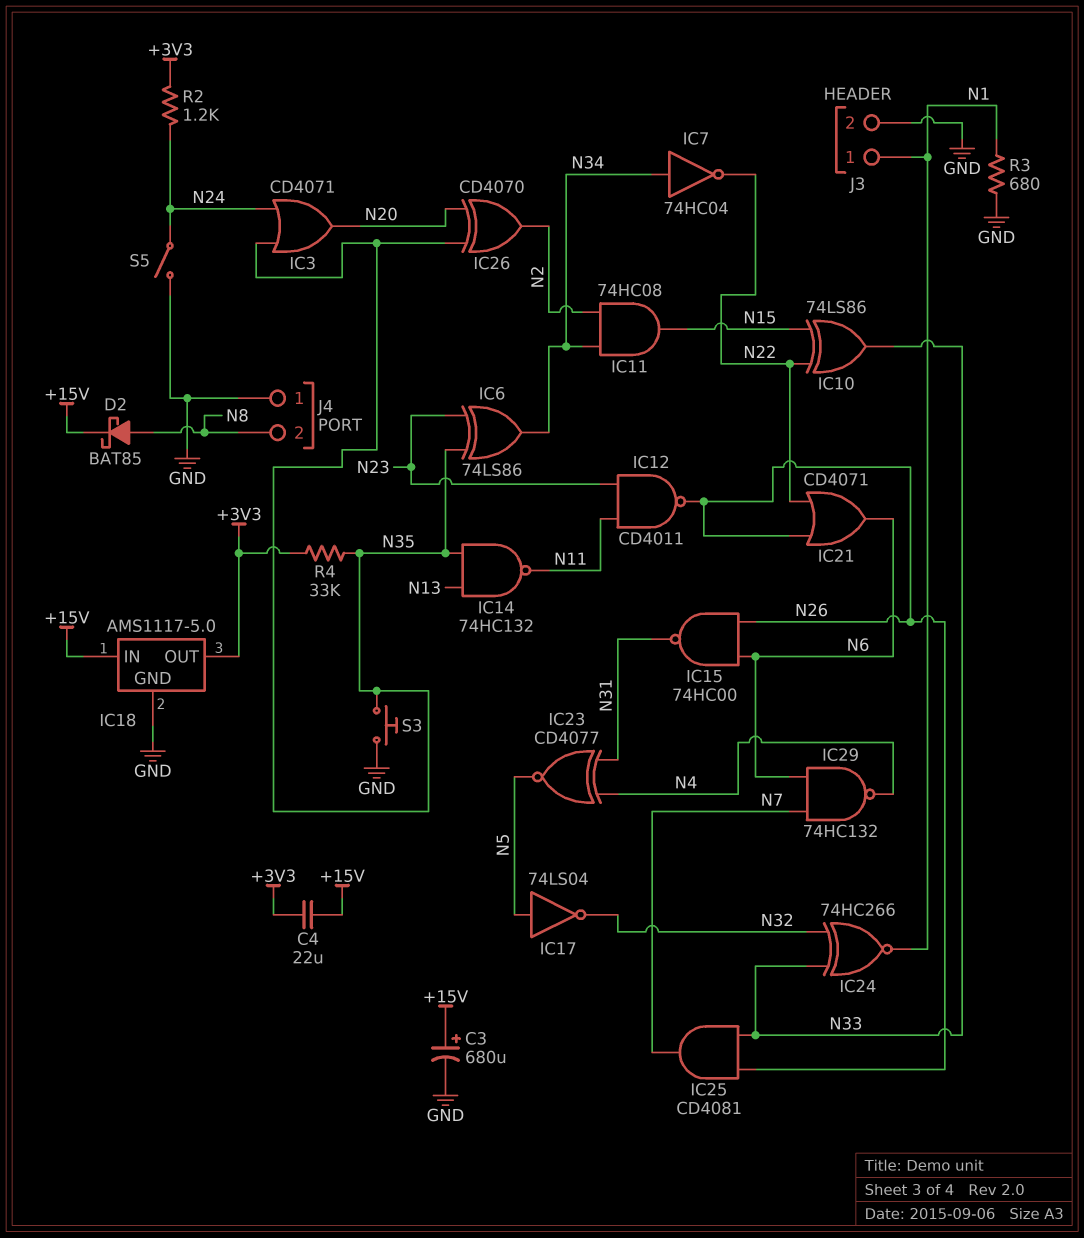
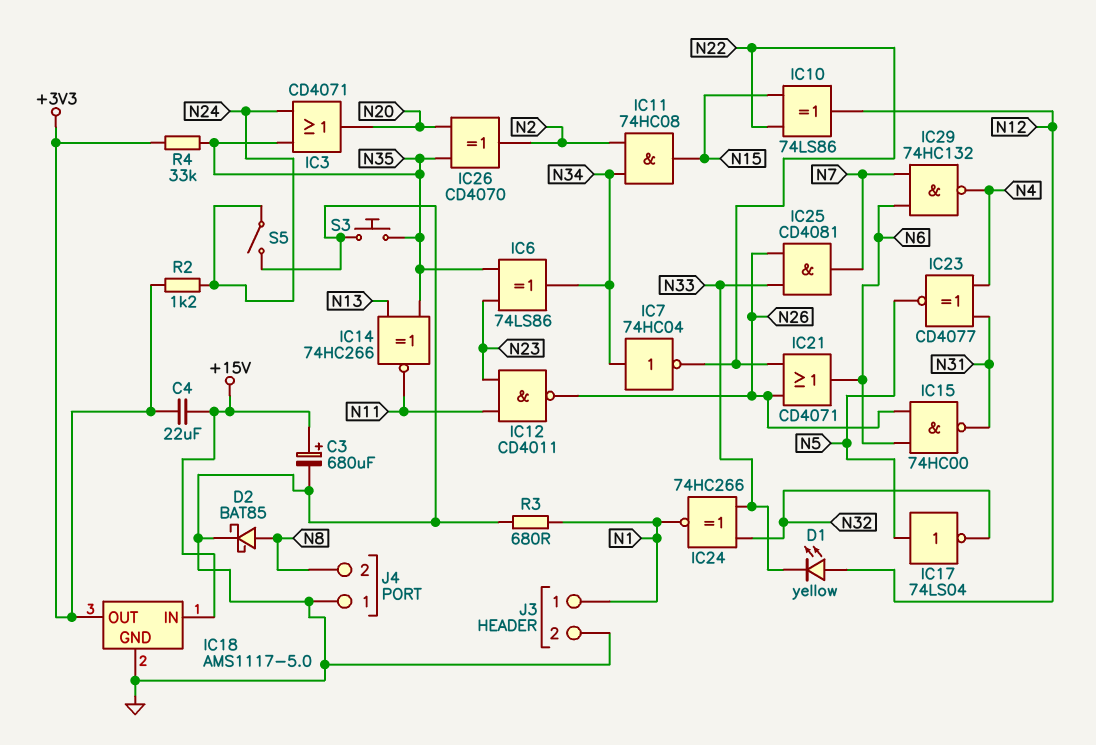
D1: none -> LED yellow (A N12, K N33)
D2: schottky BAT85 (A N8, K +15V) -> schottky BAT85 (A N8, K GND)
IC10: XOR 74LS86 (in N15, in N22, out N33) -> XOR 74LS86 (in N15, in N22, out N12)
IC14: NAND 74HC132 (in N13, in N35, out N11) -> XNOR 74HC266 (in N13, in N35, out N11)

